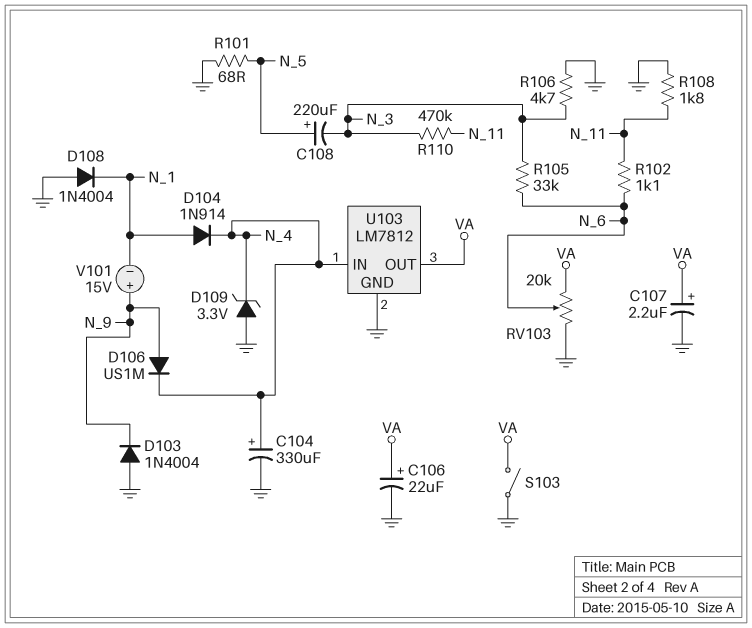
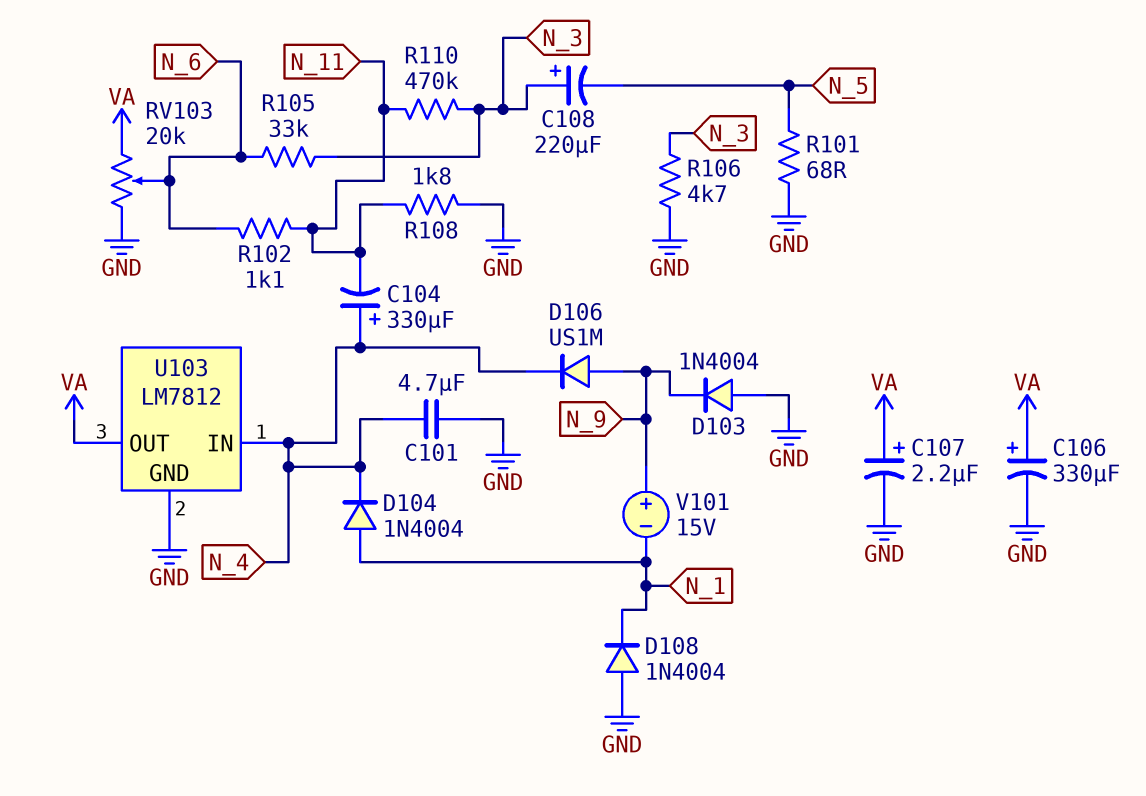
C101: none -> 4.7uF (GND, N_4)
C104: 330uF (plus N_4, minus GND) -> 330uF (plus N_4, minus N_11)
C106: 22uF (plus VA, minus GND) -> 330uF (plus VA, minus GND)
C108: 220uF (plus N_5, minus N_3) -> 220uF (plus N_3, minus N_5)
D104: diode 1N914 (A N_1, K N_4) -> diode 1N4004 (A N_1, K N_4)
D109: zener 3.3V (A GND, K N_4) -> none
S103: switch (GND, VA) -> none

